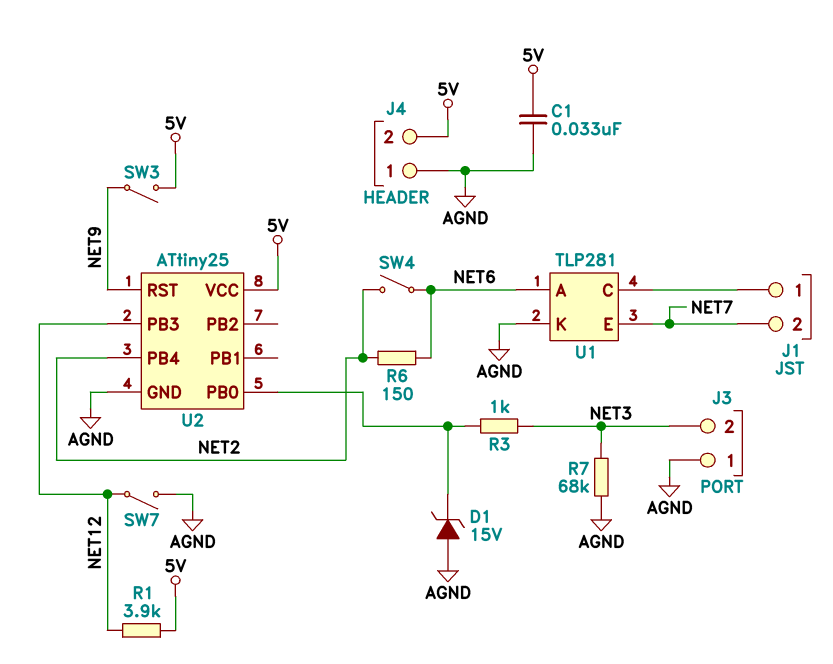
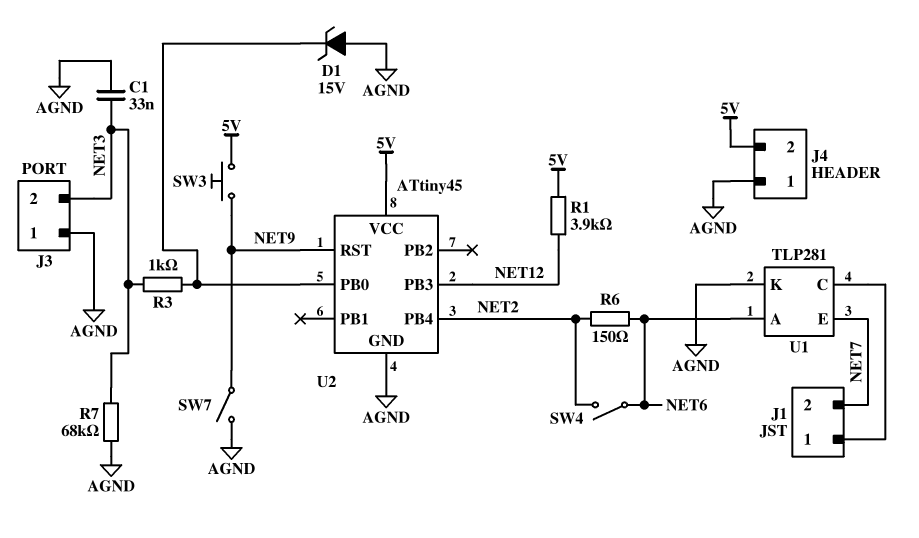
C1: 33nF (5V, AGND) -> 33nF (AGND, NET3)
SW3: switch (5V, NET9) -> button (5V, NET9)
SW7: switch (AGND, NET12) -> switch (AGND, NET9)
U2: ATtiny25 -> ATtiny45

